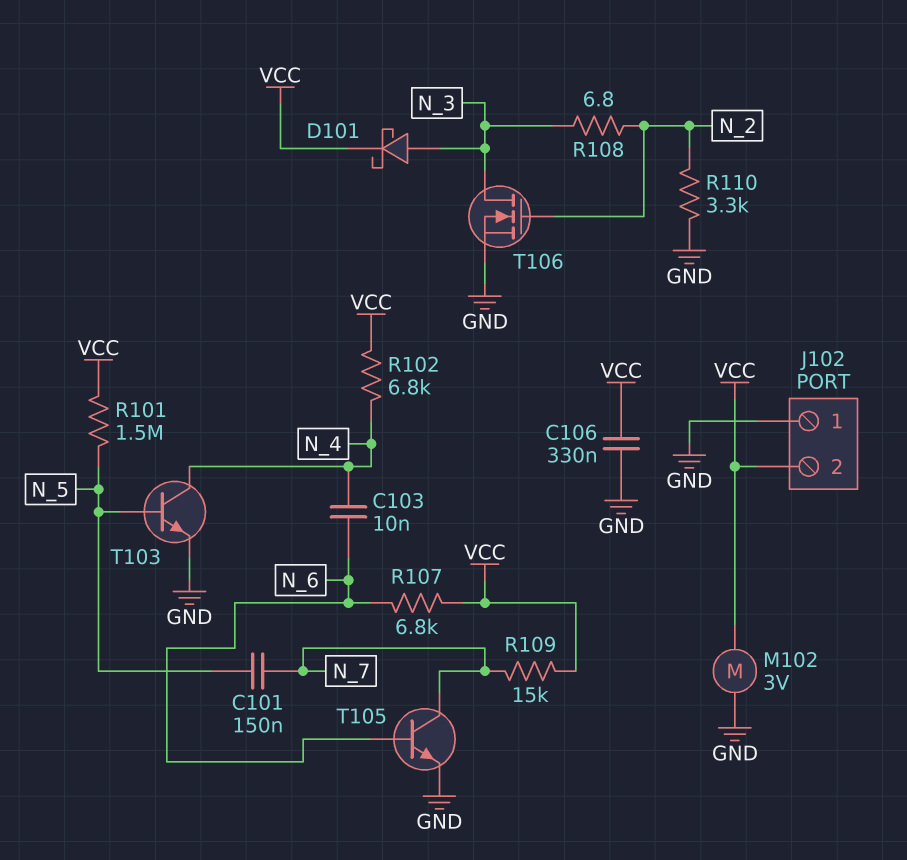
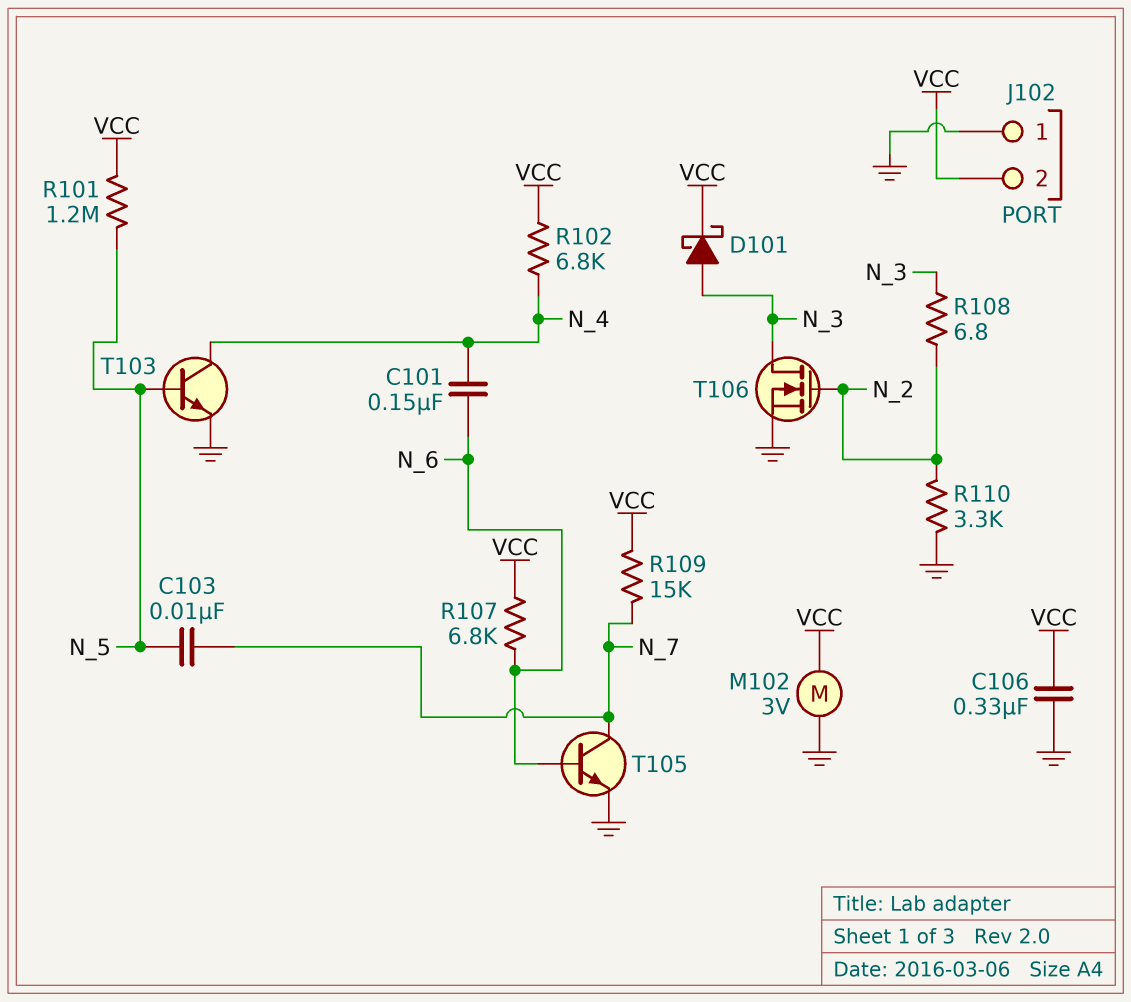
C101: 150nF (N_5, N_7) -> 150nF (N_4, N_6)
C103: 10nF (N_4, N_6) -> 10nF (N_5, N_7)
R101: 1.5M (N_5, VCC) -> 1.2M (N_5, VCC)

